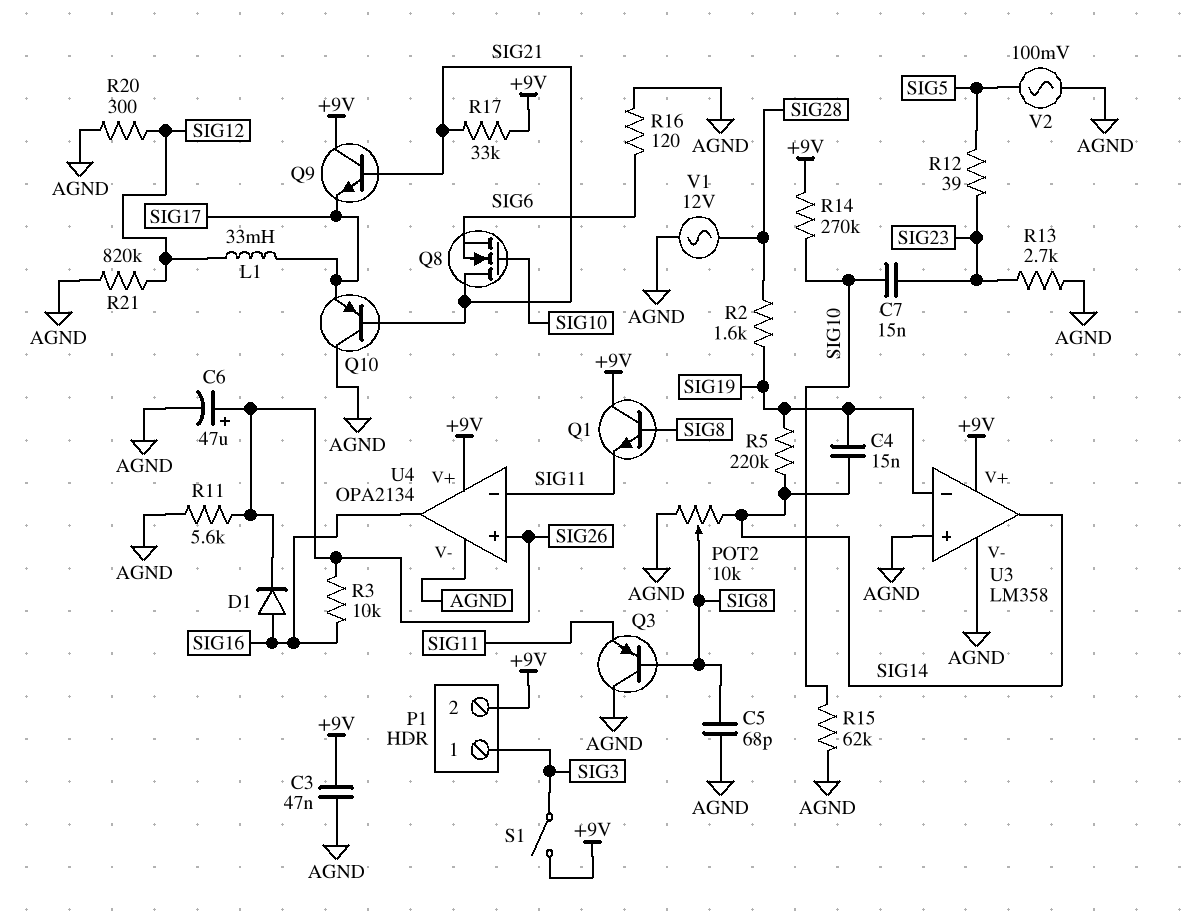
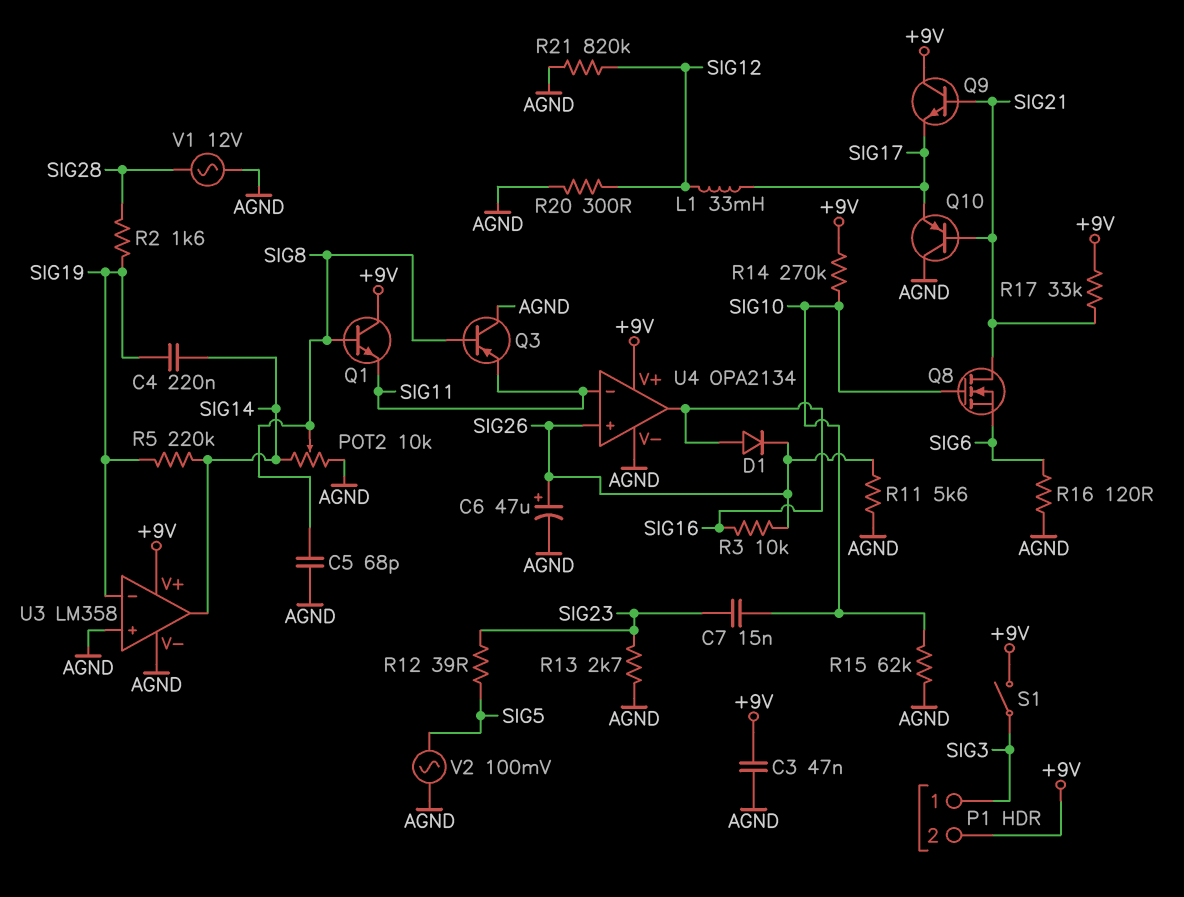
C4: 15nF (SIG14, SIG19) -> 220nF (SIG14, SIG19)

